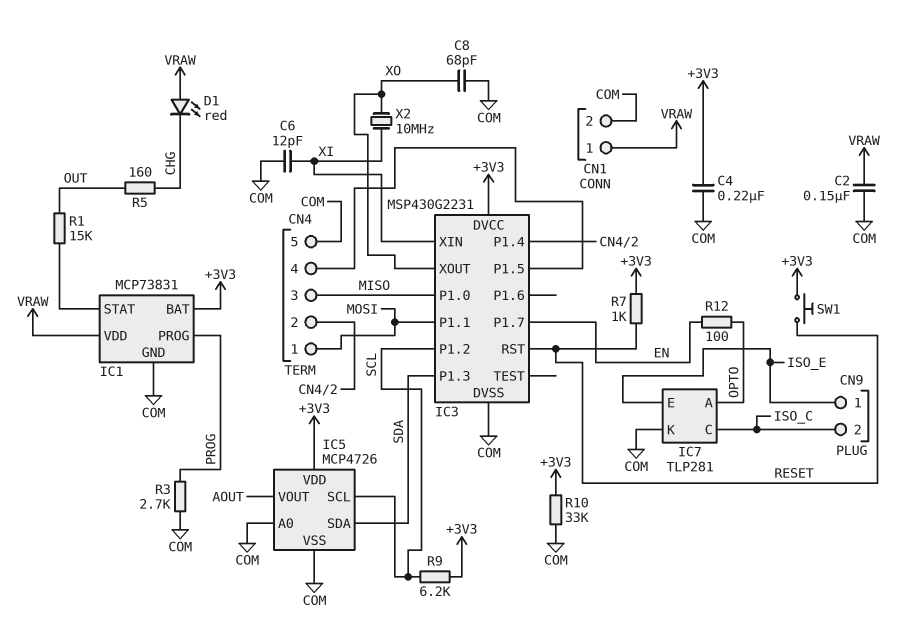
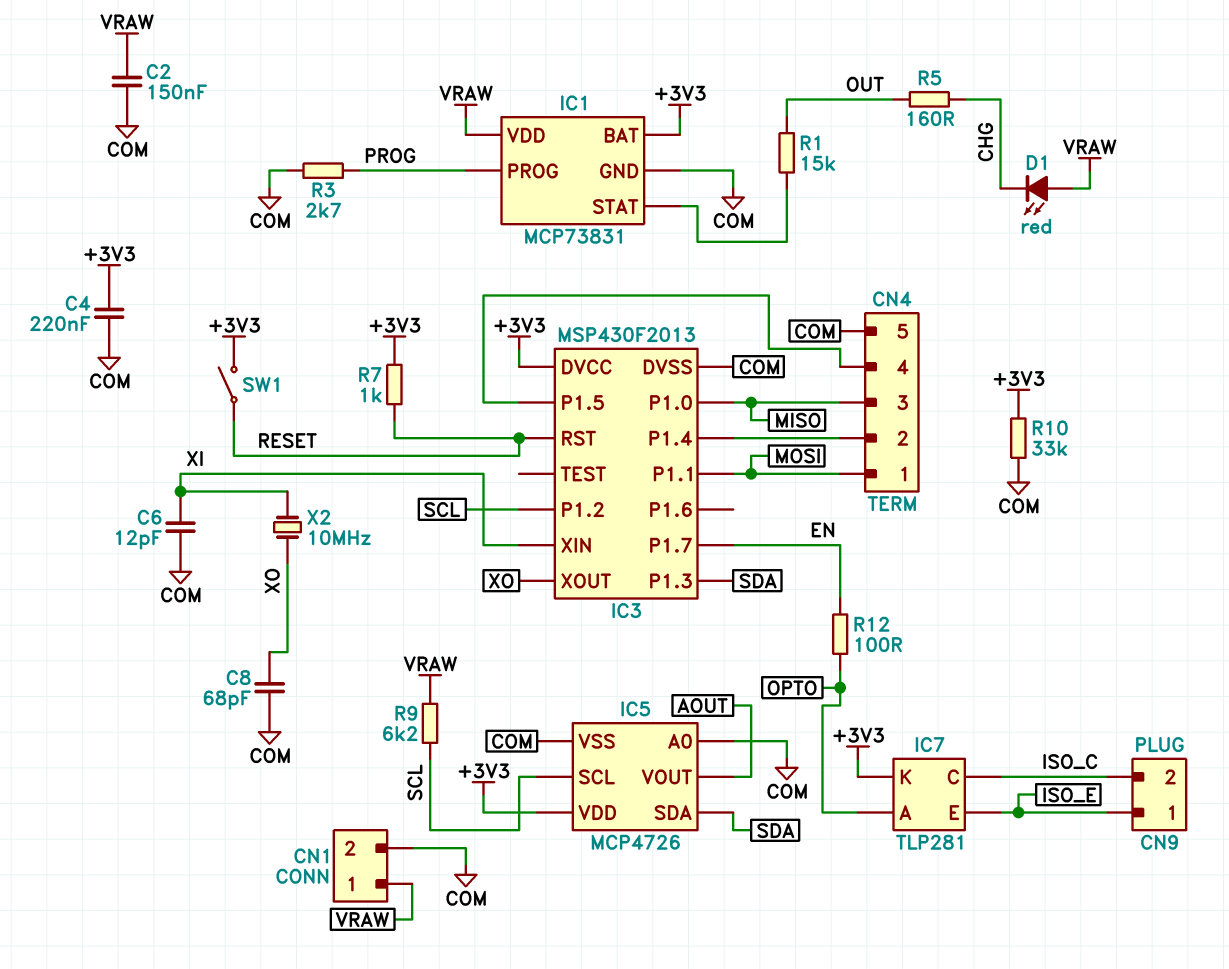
IC3: MSP430G2231 -> MSP430F2013
IC7 pin K: COM -> +3V3
R9: 6.2k (+3V3, SCL) -> 6.2k (SCL, VRAW)
SW1: button (+3V3, RESET) -> switch (+3V3, RESET)

